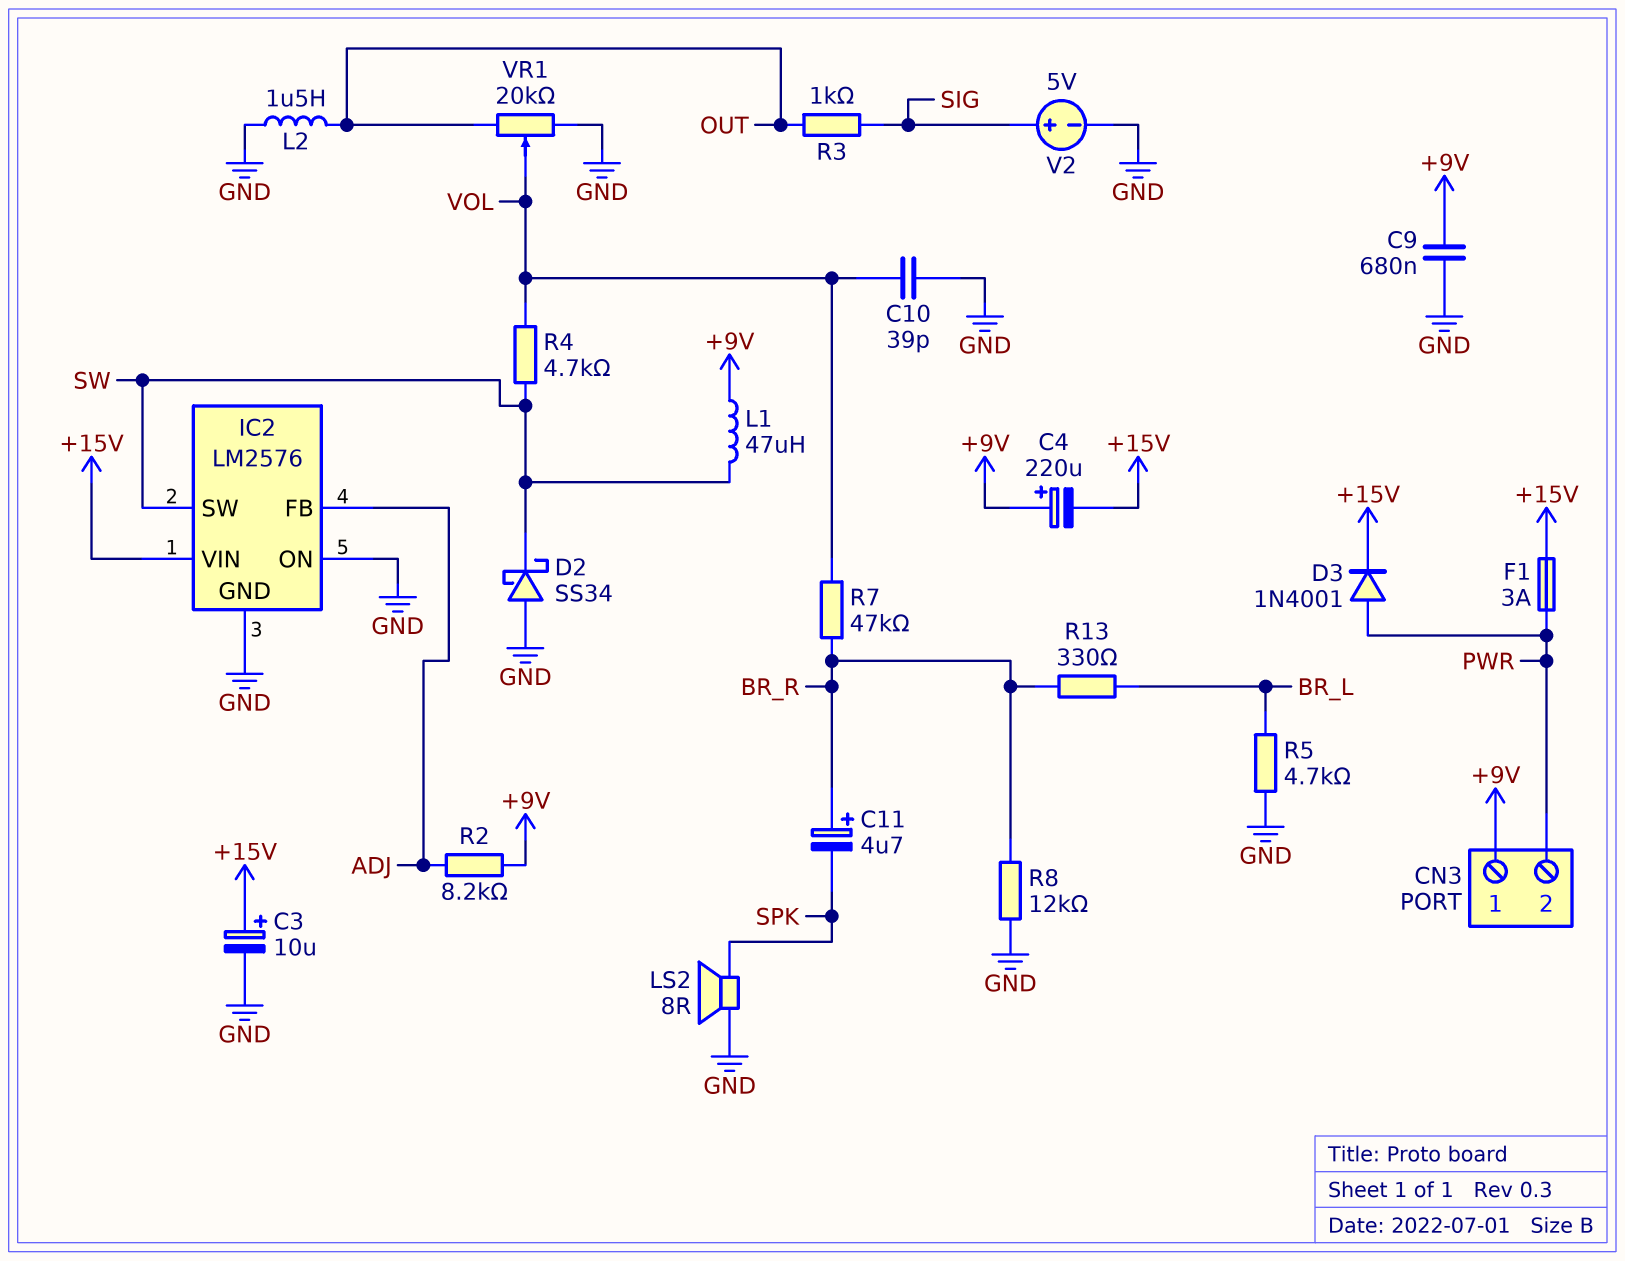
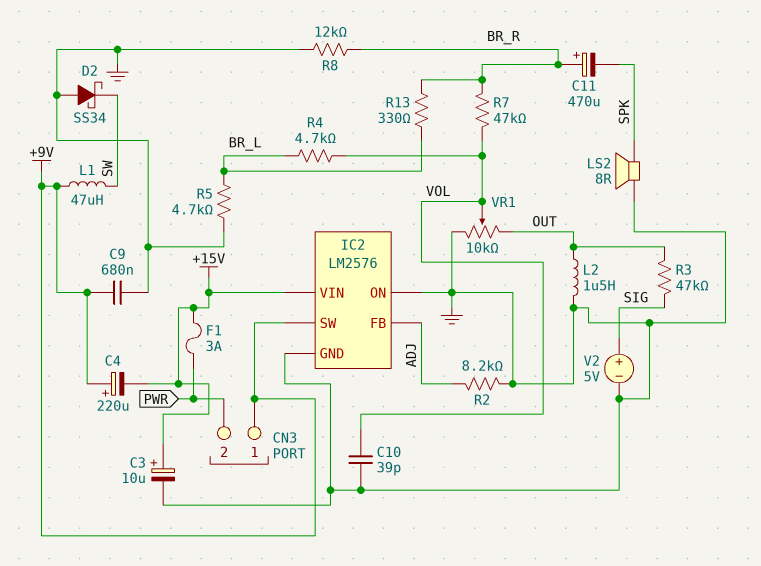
C11: 4.7uF (plus BR_R, minus SPK) -> 470uF (plus BR_R, minus SPK)
D3: diode 1N4001 (A PWR, K +15V) -> none
IC2 pin SW: SW -> +9V
R2: 8.2k (+9V, ADJ) -> 8.2k (ADJ, GND)
R3: 1k (OUT, SIG) -> 47k (OUT, SIG)
R4: 4.7k (SW, VOL) -> 4.7k (BR_L, VOL)
VR1: 20k (GND, OUT, wiper VOL) -> 10k (GND, OUT, wiper VOL)

